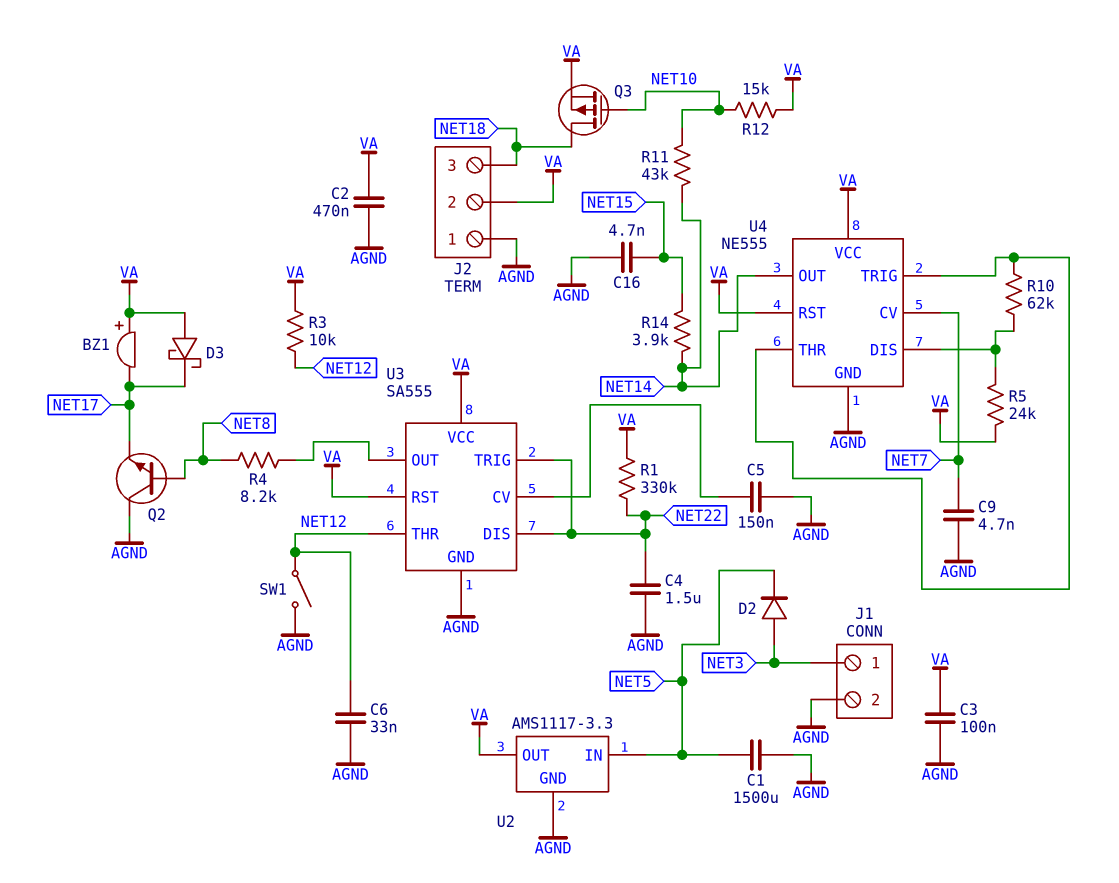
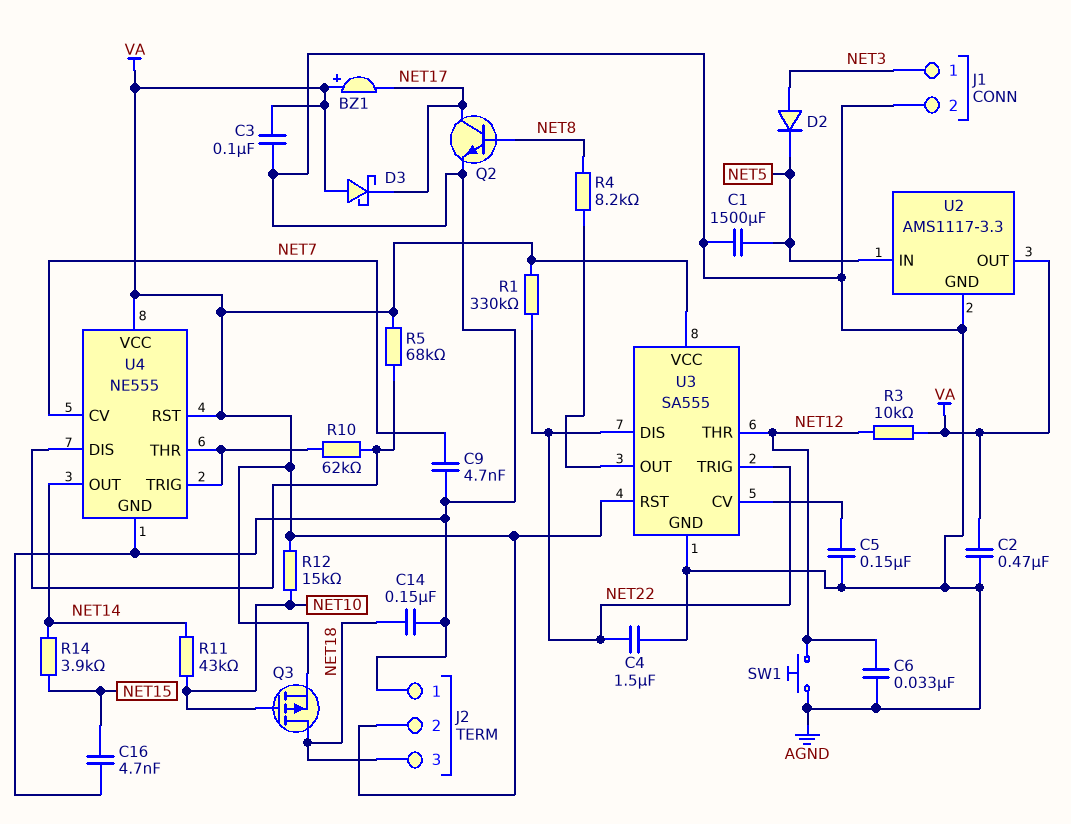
C14: none -> 150nF (AGND, NET18)
Q2: NPN (B NET8, C AGND, E NET17) -> NPN (B NET8, C NET17, E AGND)
R5: 24k (U4/DIS, VA) -> 68k (U4/DIS, VA)
SW1: switch (AGND, NET12) -> button (AGND, NET12)

